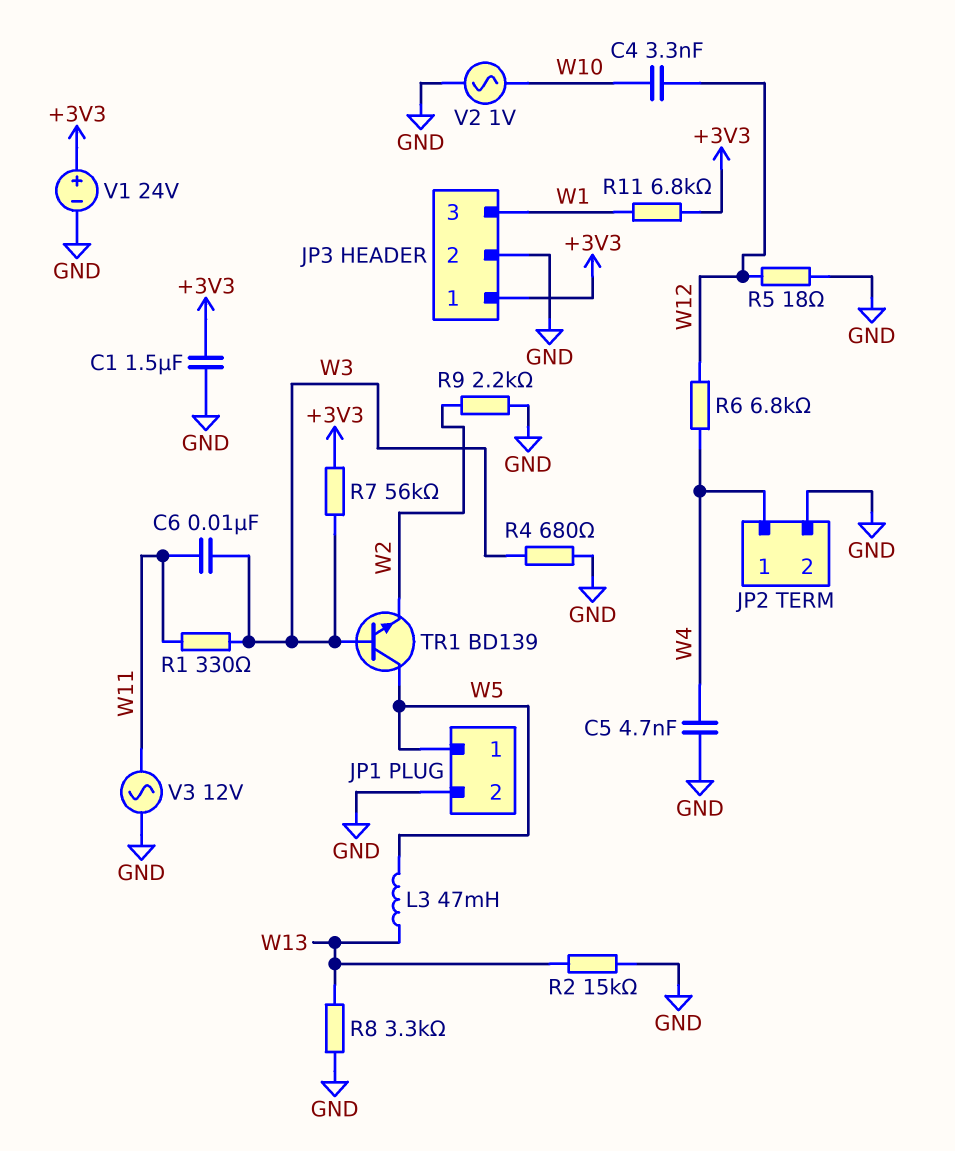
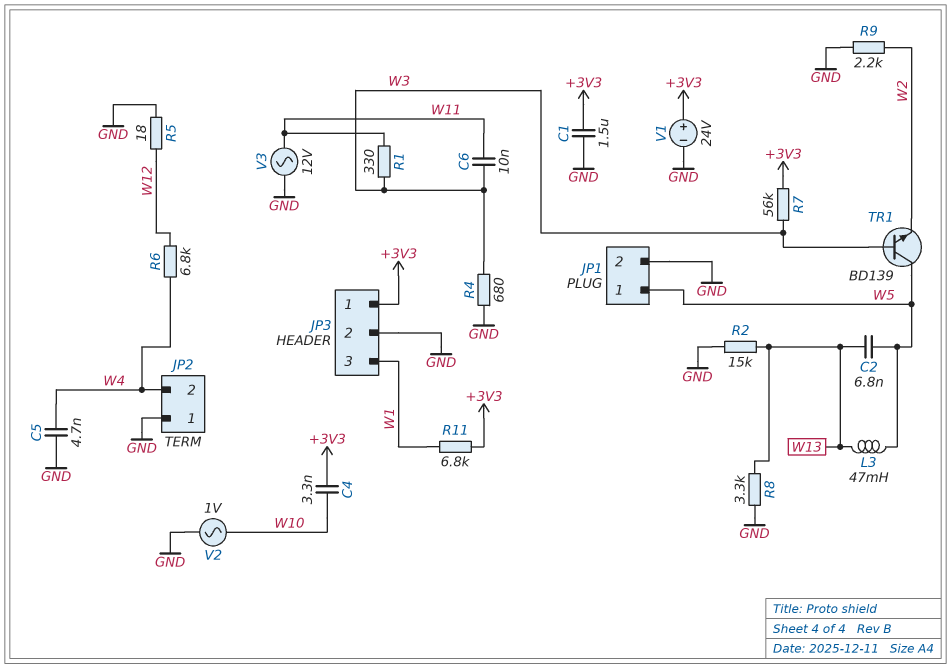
C2: none -> 6.8nF (W5, W13)
C4: 3.3nF (W10, W12) -> 3.3nF (+3V3, W10)
JP2 pin 1: W4 -> GND
JP2 pin 2: GND -> W4

